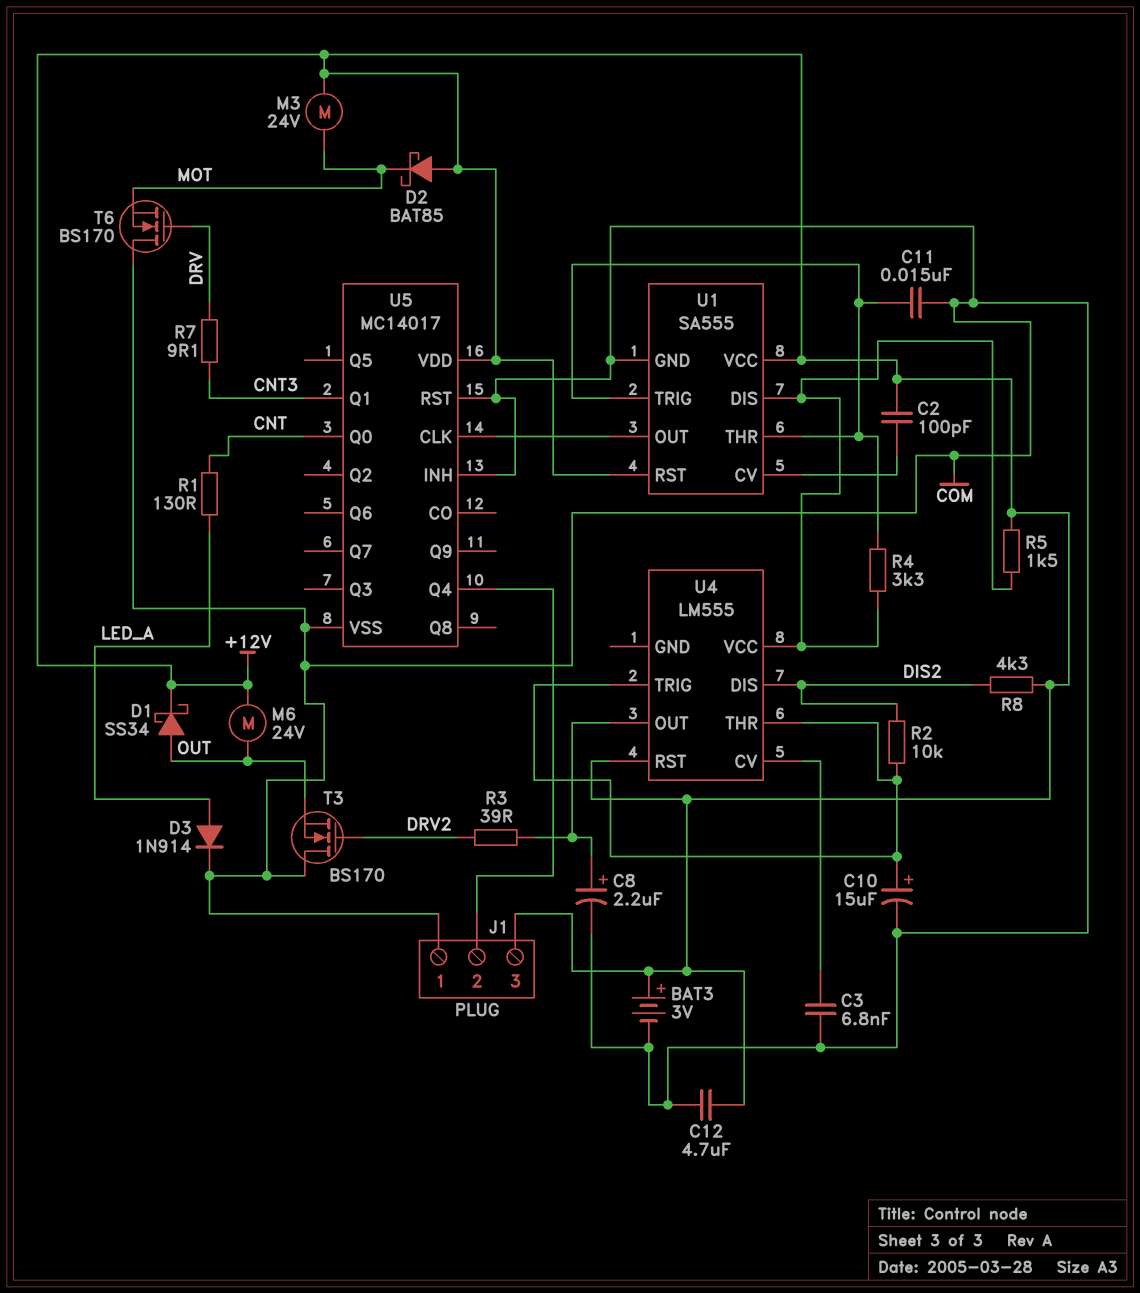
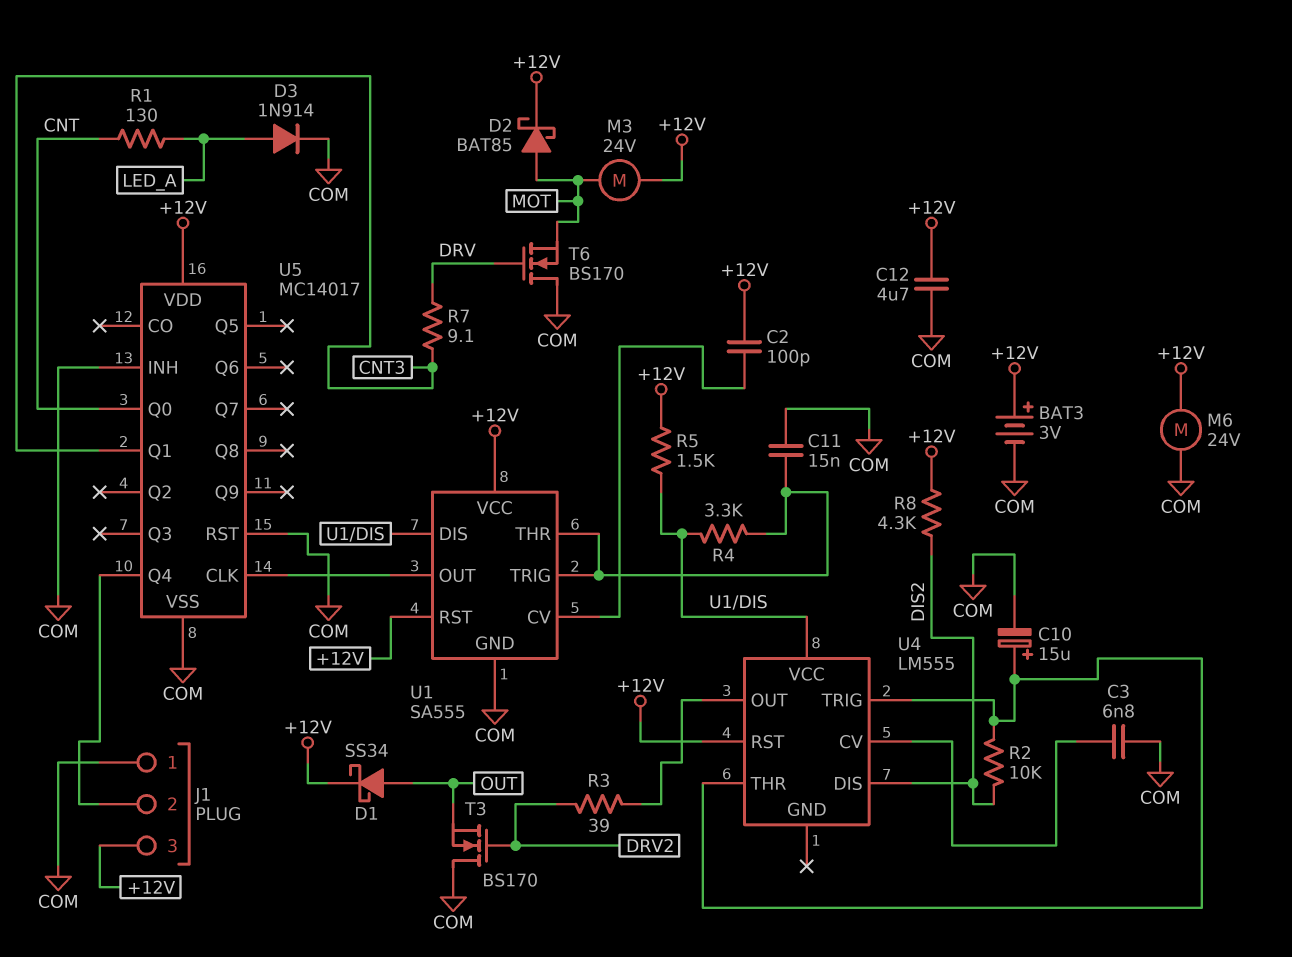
C8: 2.2uF (plus U4/OUT, minus COM) -> none
D2: schottky BAT85 (A +12V, K MOT) -> schottky BAT85 (A MOT, K +12V)
M6: motor 24V (+12V, OUT) -> motor 24V (+12V, COM)

